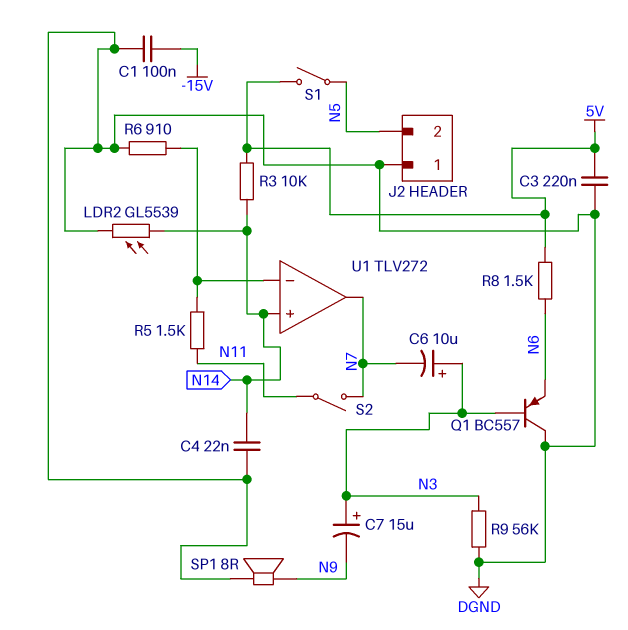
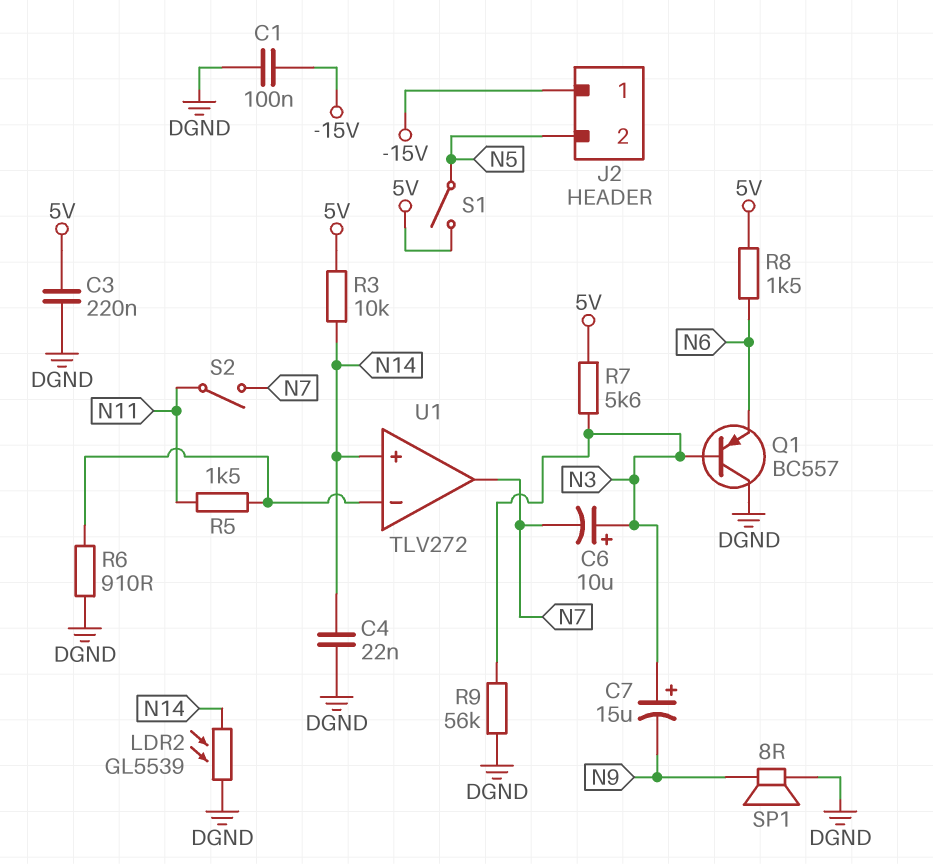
J2 pin 1: DGND -> -15V
R7: none -> 5.6k (5V, N3)

